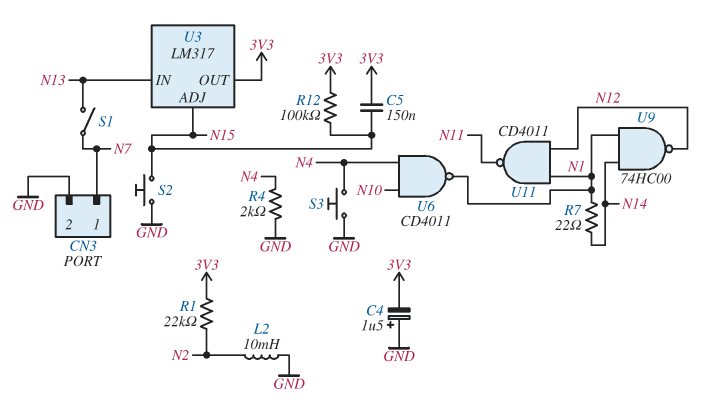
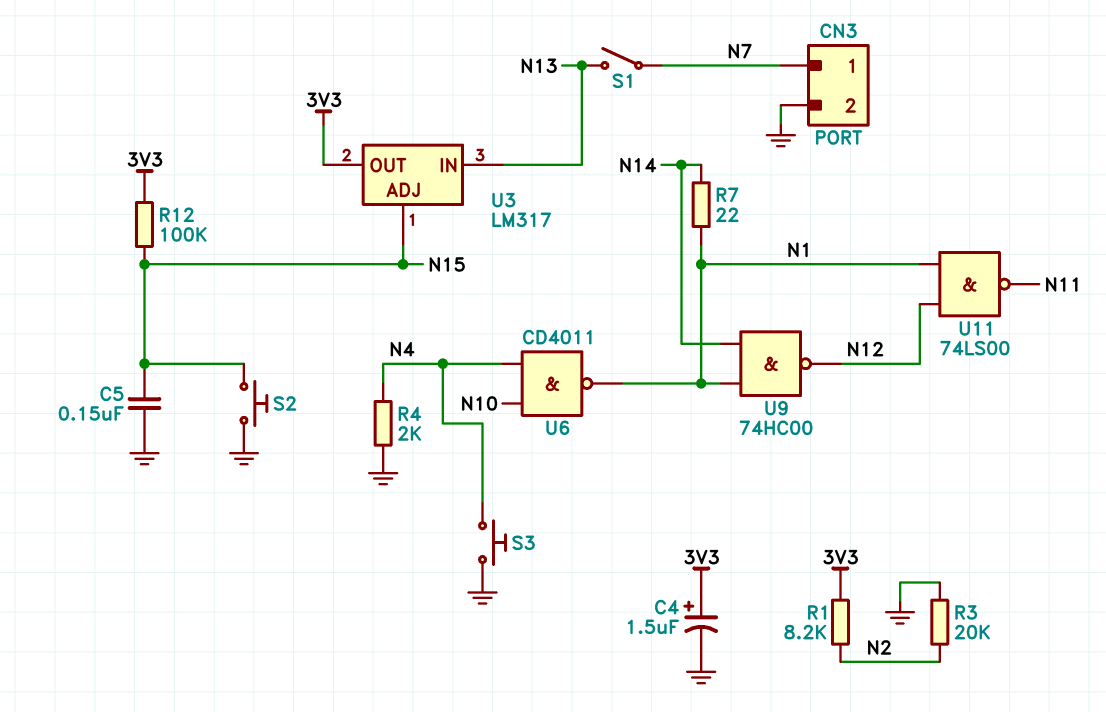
C4: 1.5uF (plus GND, minus 3V3) -> 1.5uF (plus 3V3, minus GND)
C5: 150nF (3V3, N15) -> 150nF (GND, N15)
L2: 10mH (GND, N2) -> none
R1: 22k (3V3, N2) -> 8.2k (3V3, N2)
R3: none -> 20k (GND, N2)
U11: NAND CD4011 (in N1, in N12, out N11) -> NAND 74LS00 (in N1, in N12, out N11)

